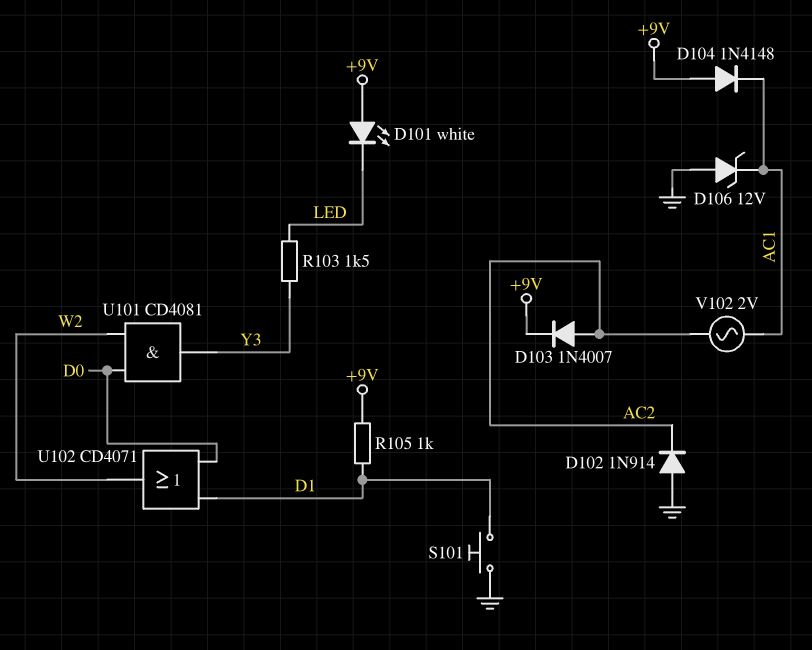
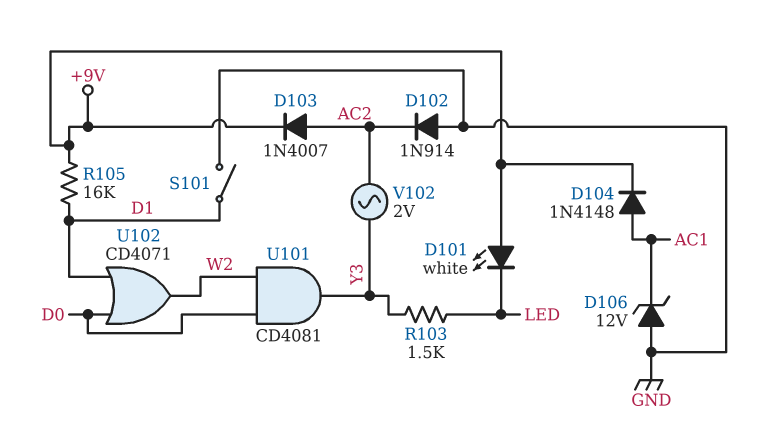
D104: diode 1N4148 (A +9V, K AC1) -> diode 1N4148 (A AC1, K +9V)
R105: 1k (+9V, D1) -> 16k (+9V, D1)
S101: button (D1, GND) -> switch (D1, GND)
V102: AC 2V (AC1, AC2) -> AC 2V (AC2, Y3)

